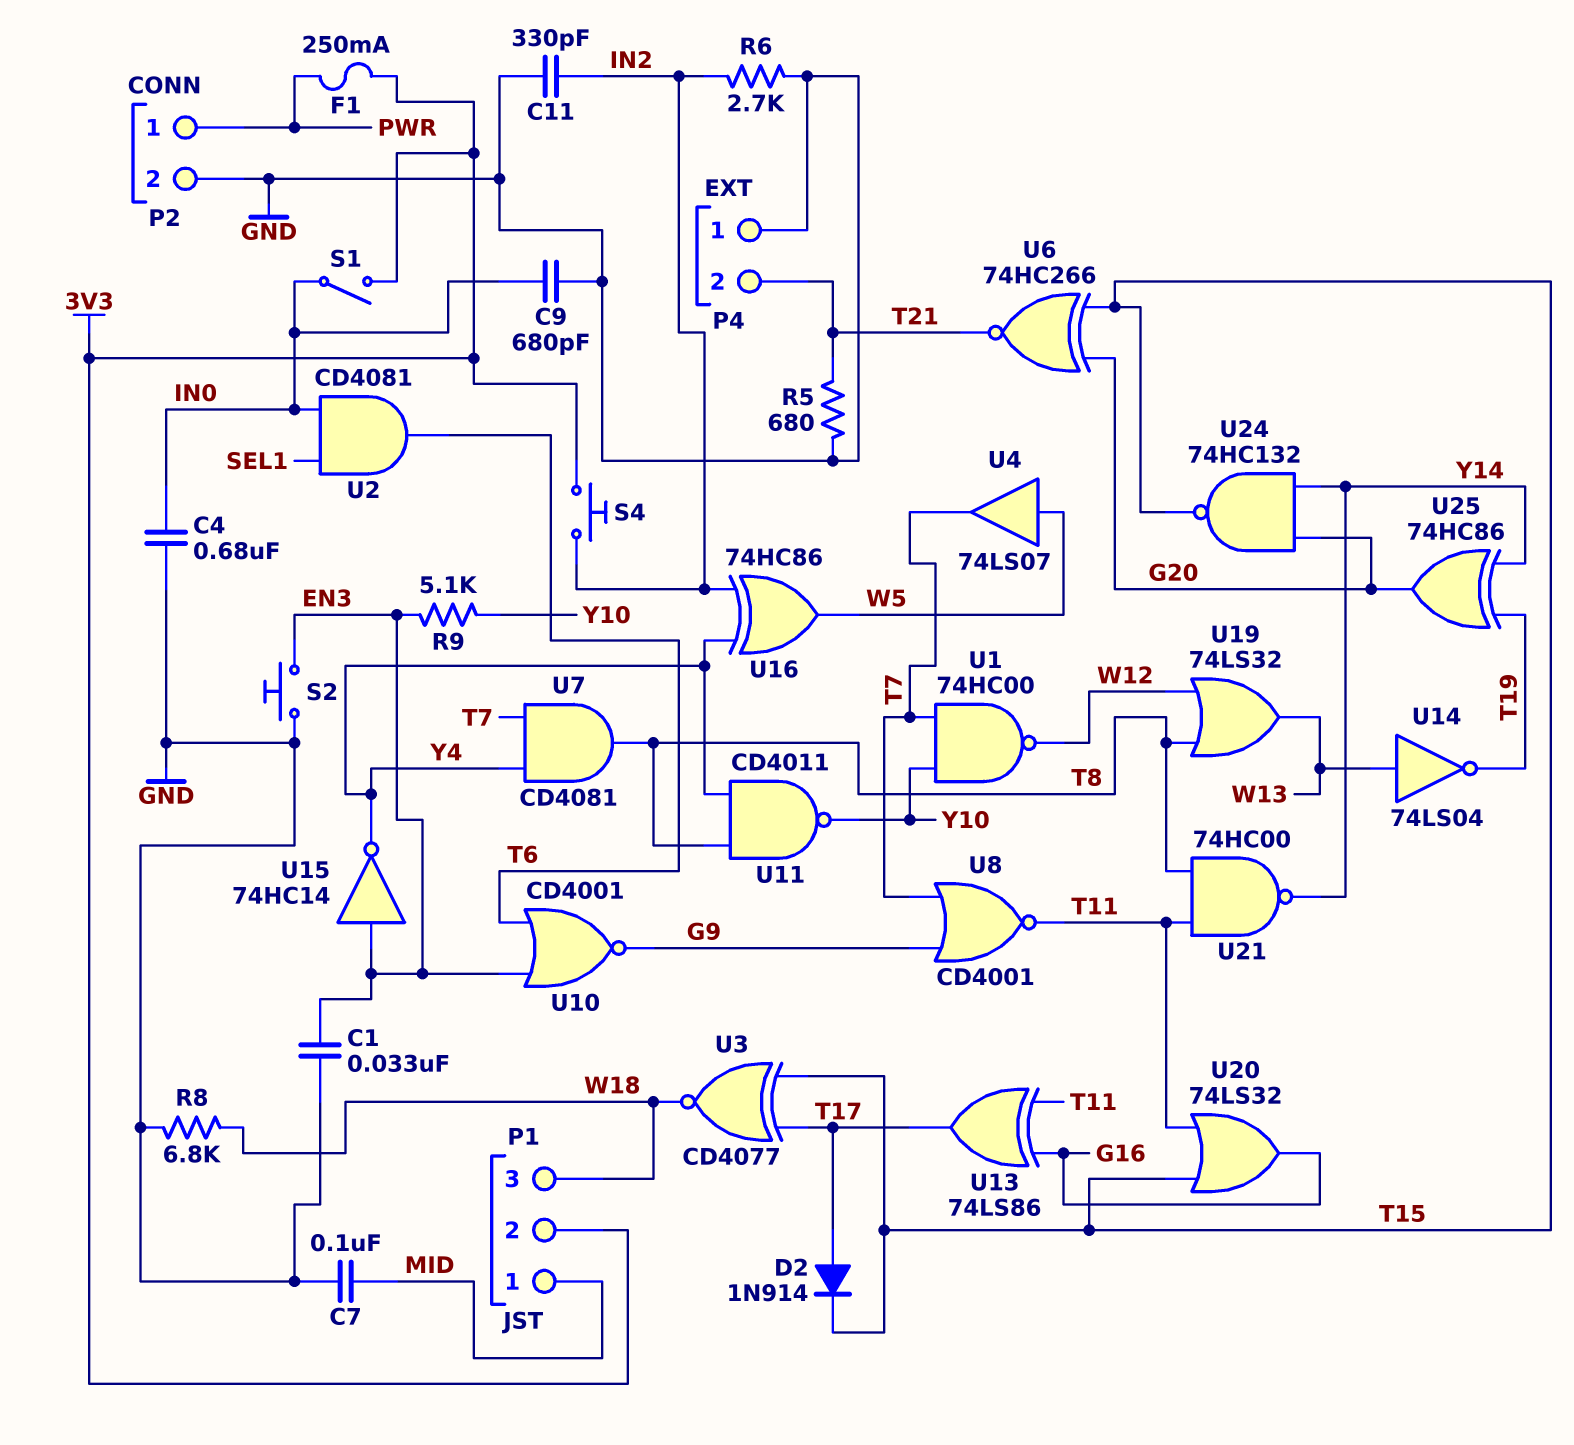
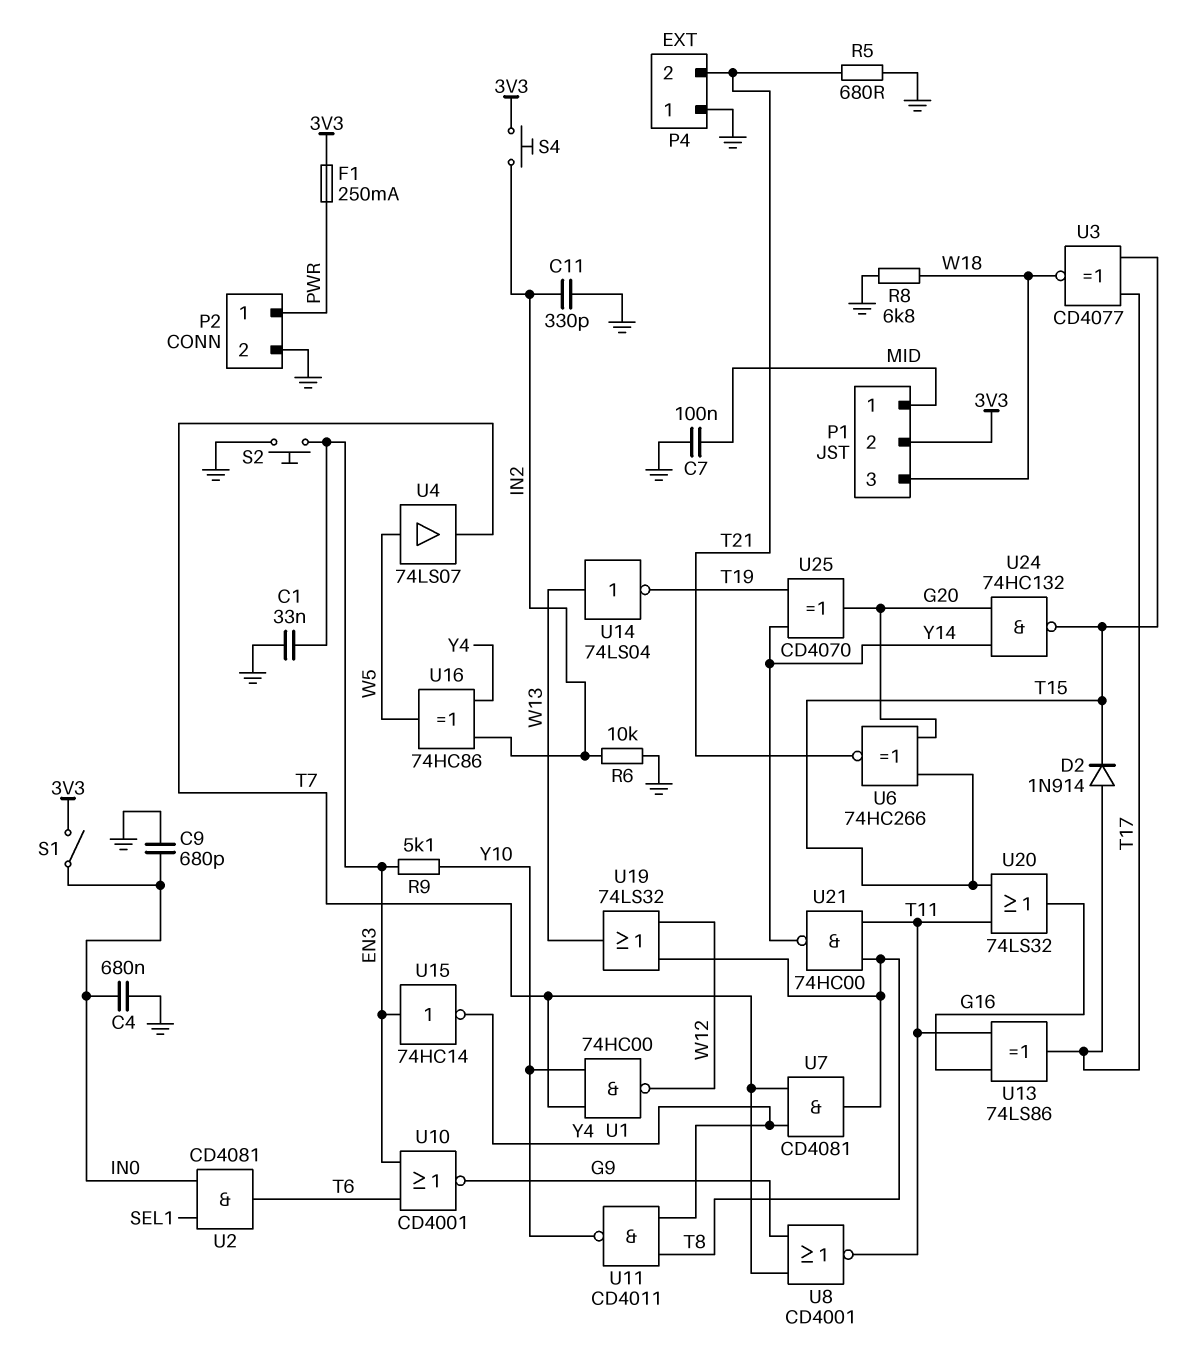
R6: 2.7k (GND, IN2) -> 10k (GND, IN2)
U25: XOR 74HC86 (in T19, in Y14, out G20) -> XOR CD4070 (in T19, in Y14, out G20)

